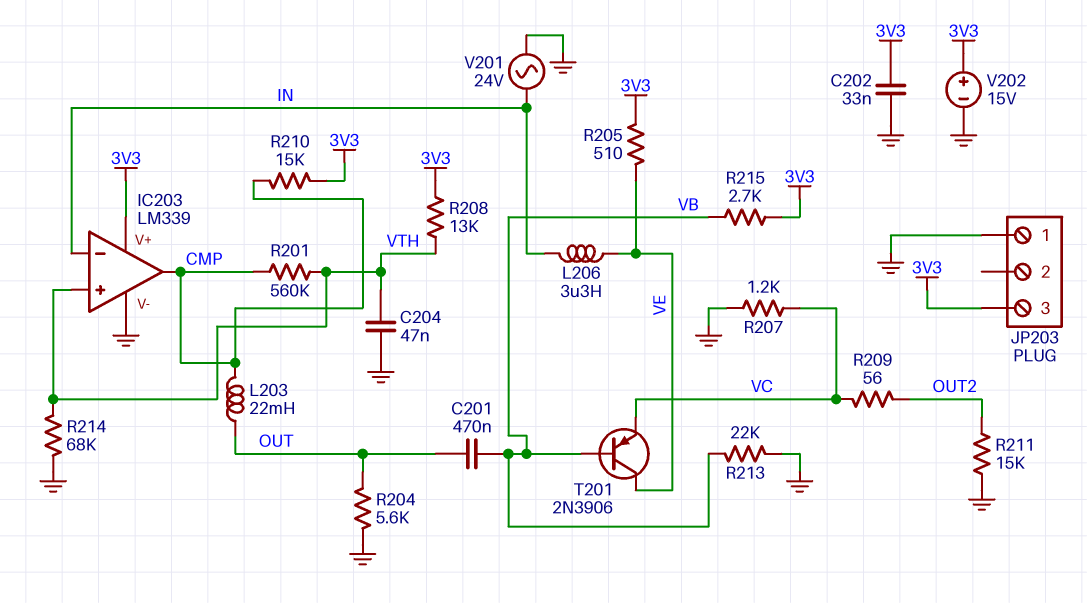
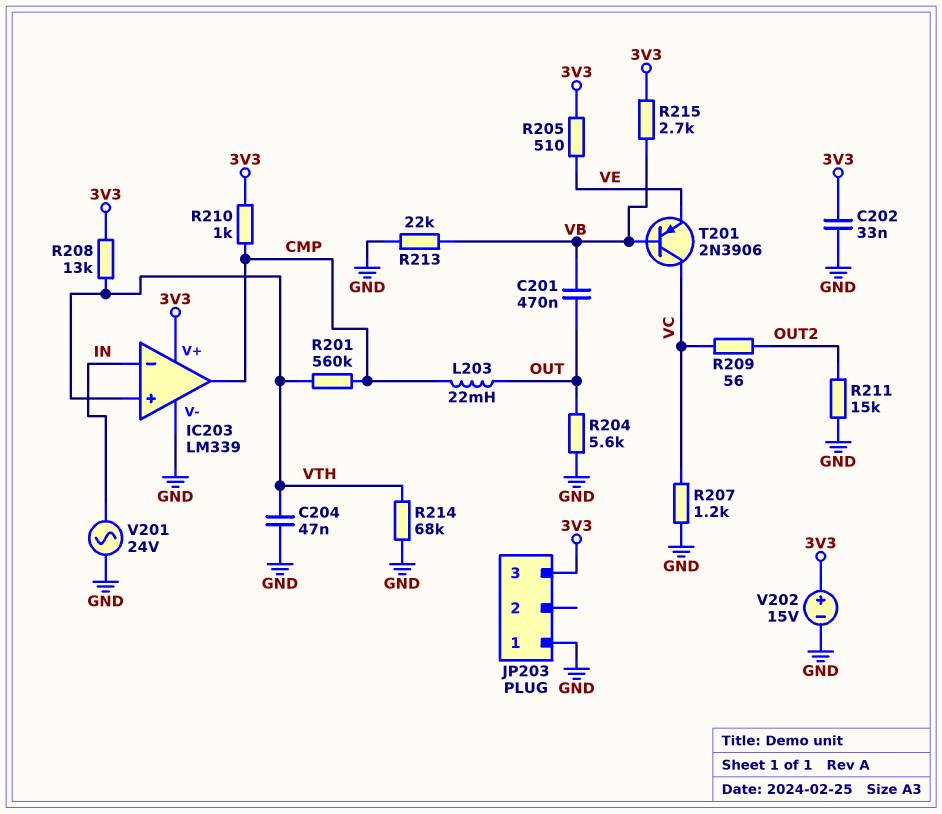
L206: 3.3uH (IN, VE) -> none
R210: 15k (3V3, CMP) -> 1k (3V3, CMP)
T201: PNP 2N3906 (B VB, C VE, E VC) -> PNP 2N3906 (B VB, C VC, E VE)

